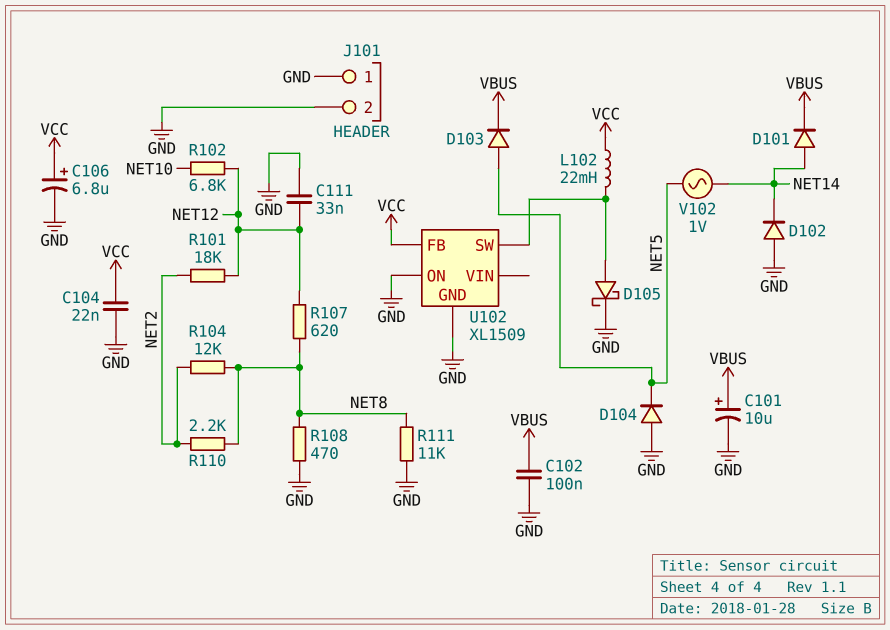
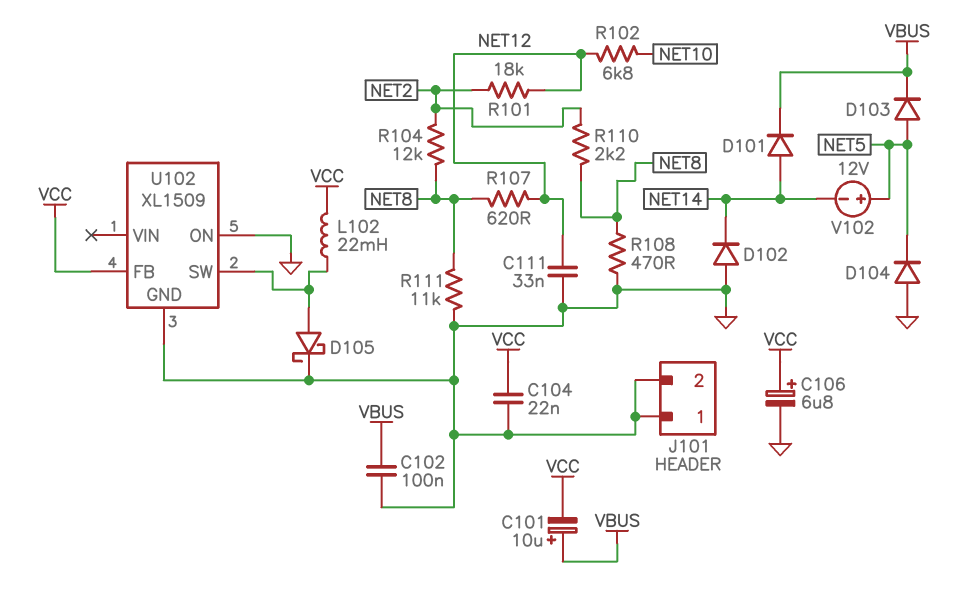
C101: 10uF (plus VBUS, minus GND) -> 10uF (plus VBUS, minus VCC)
V102: AC 1V (NET5, NET14) -> 12V (plus NET5, minus NET14)

